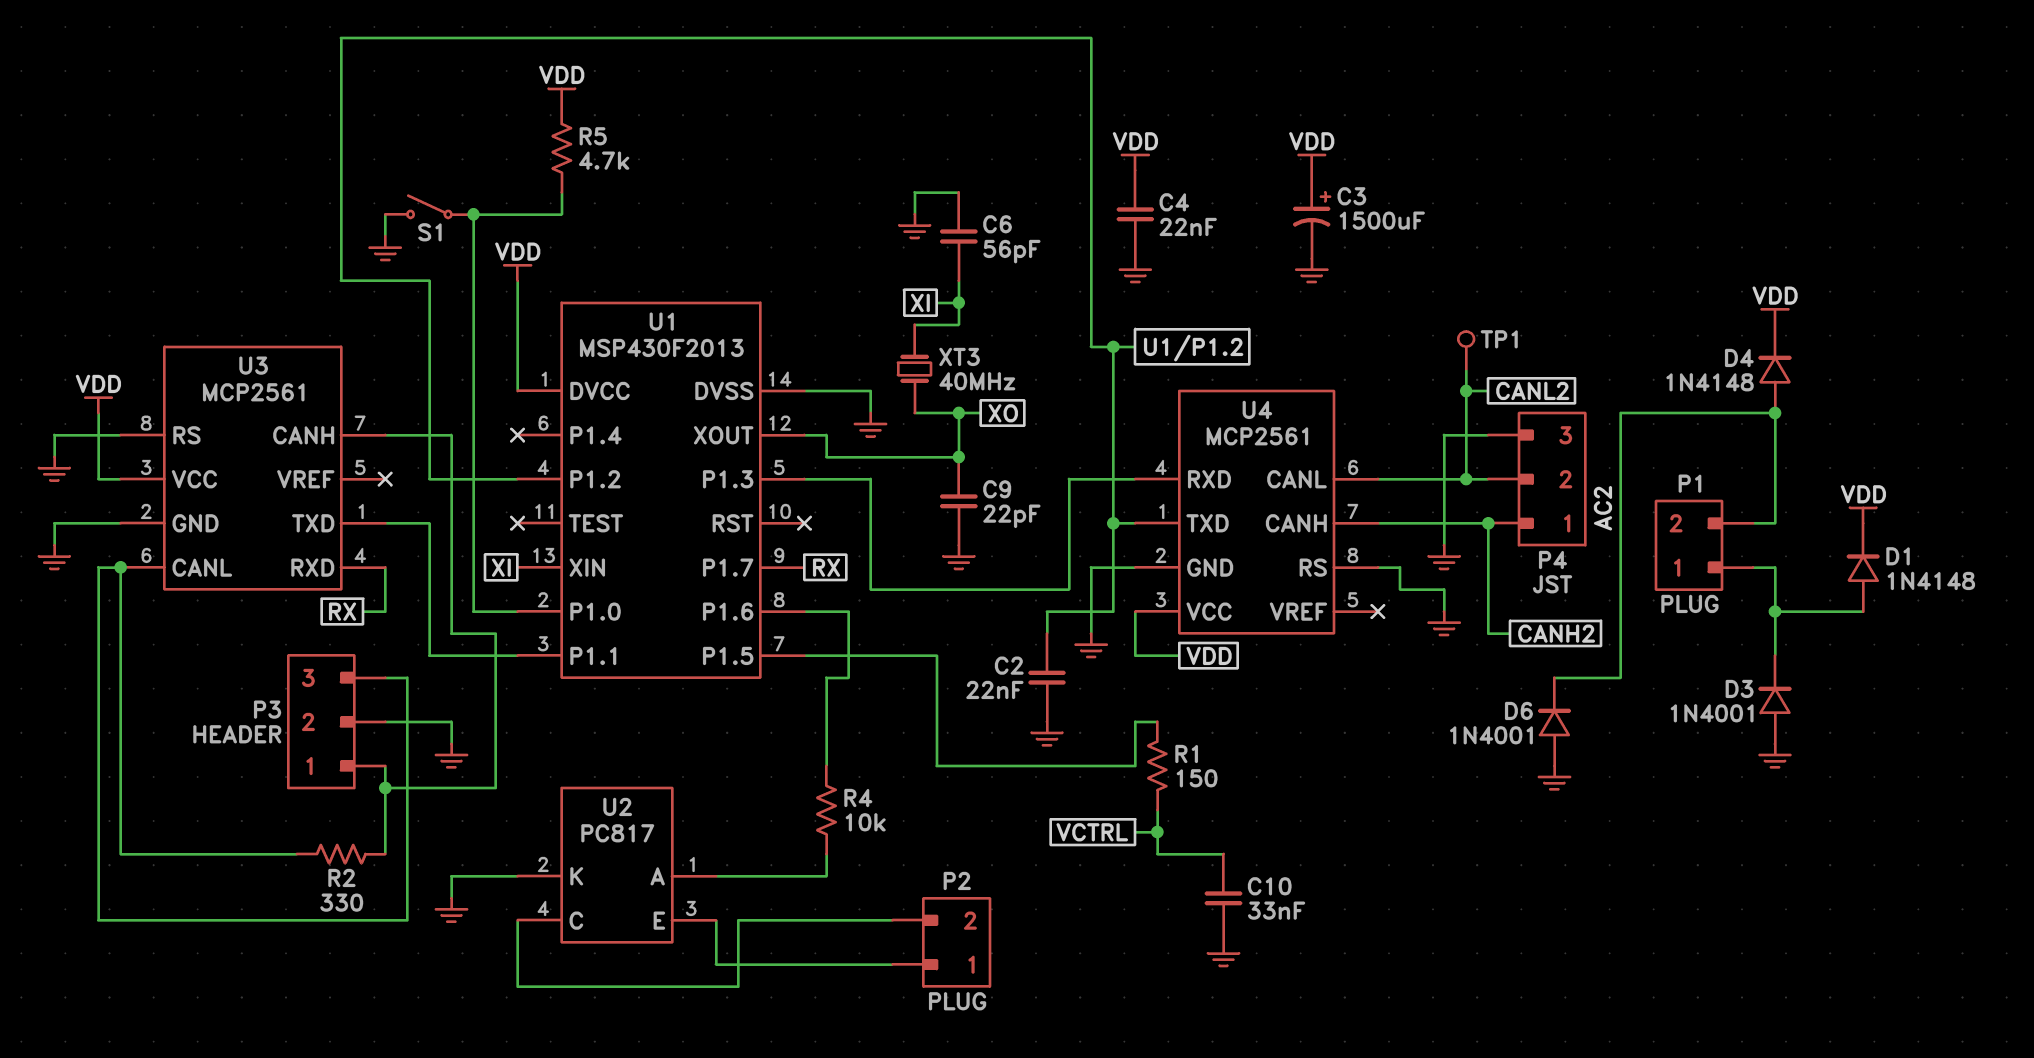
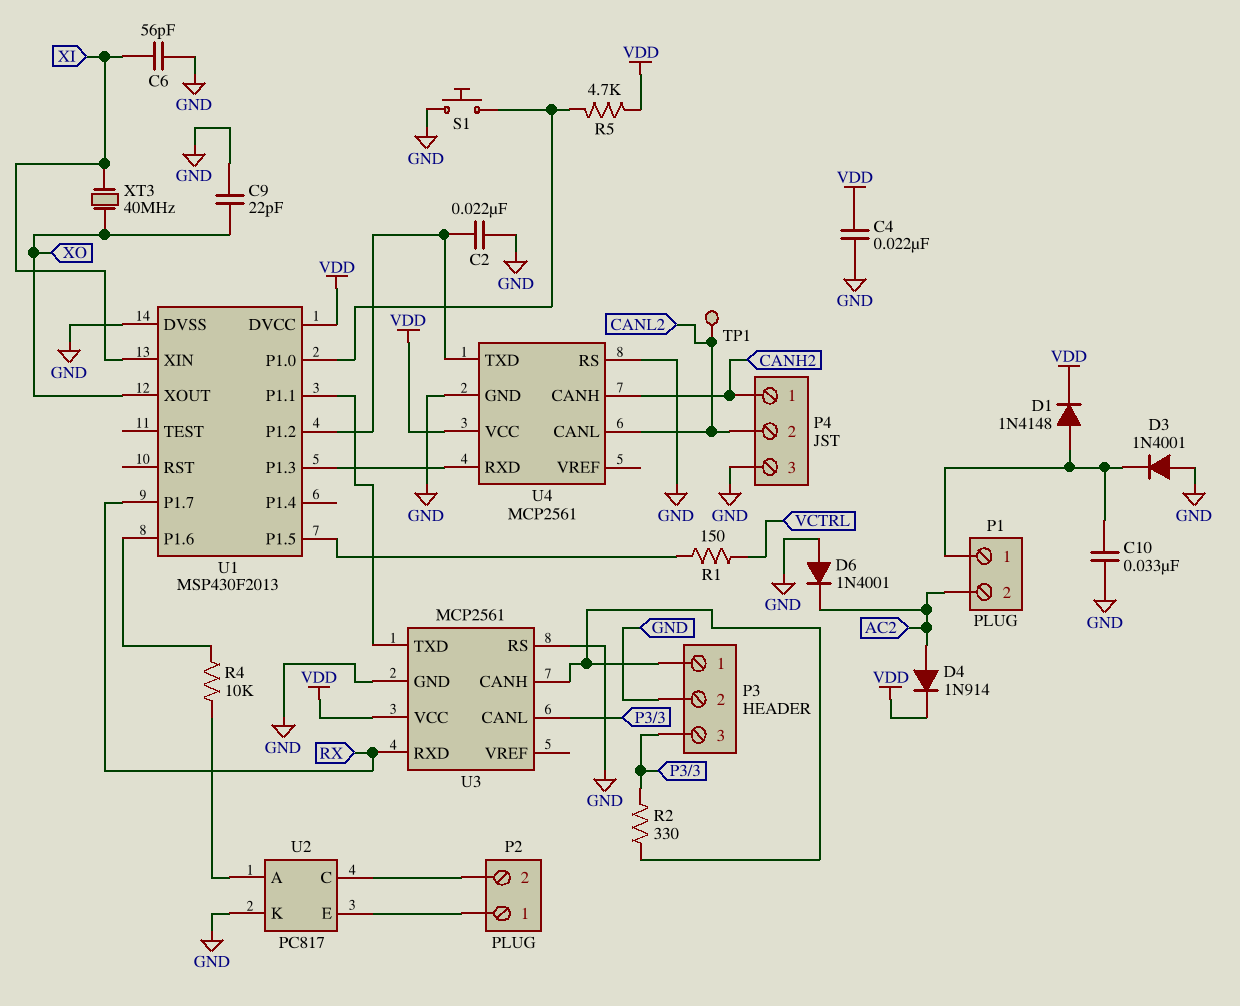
C3: 1500uF (plus VDD, minus GND) -> none
C10: 33nF (GND, VCTRL) -> 33nF (GND, P1/1)
D4: diode 1N4148 (A AC2, K VDD) -> diode 1N914 (A AC2, K VDD)
S1: switch (GND, U1/P1.0) -> button (GND, U1/P1.0)

